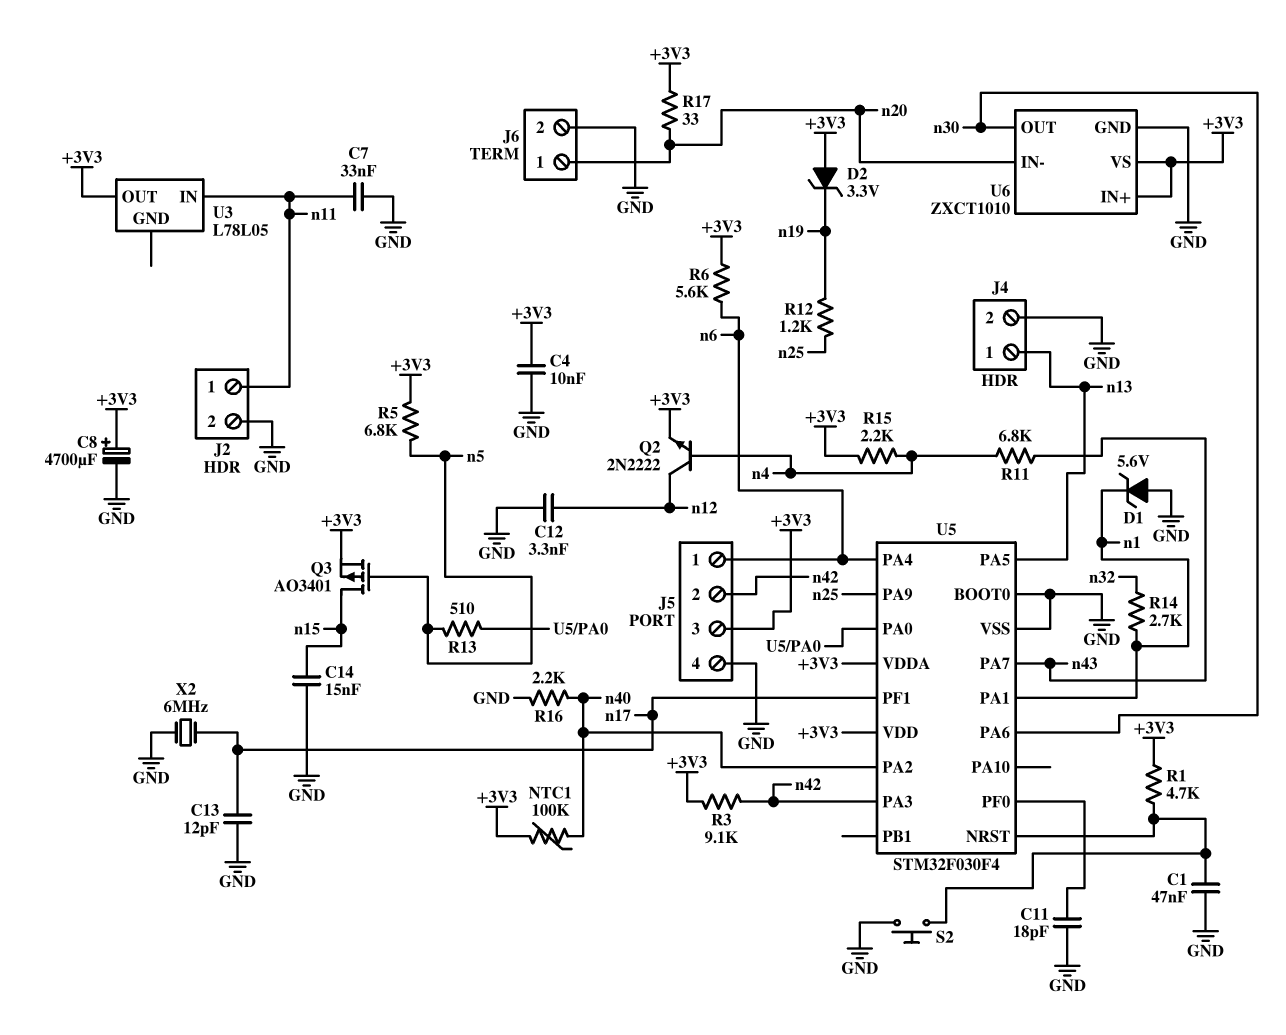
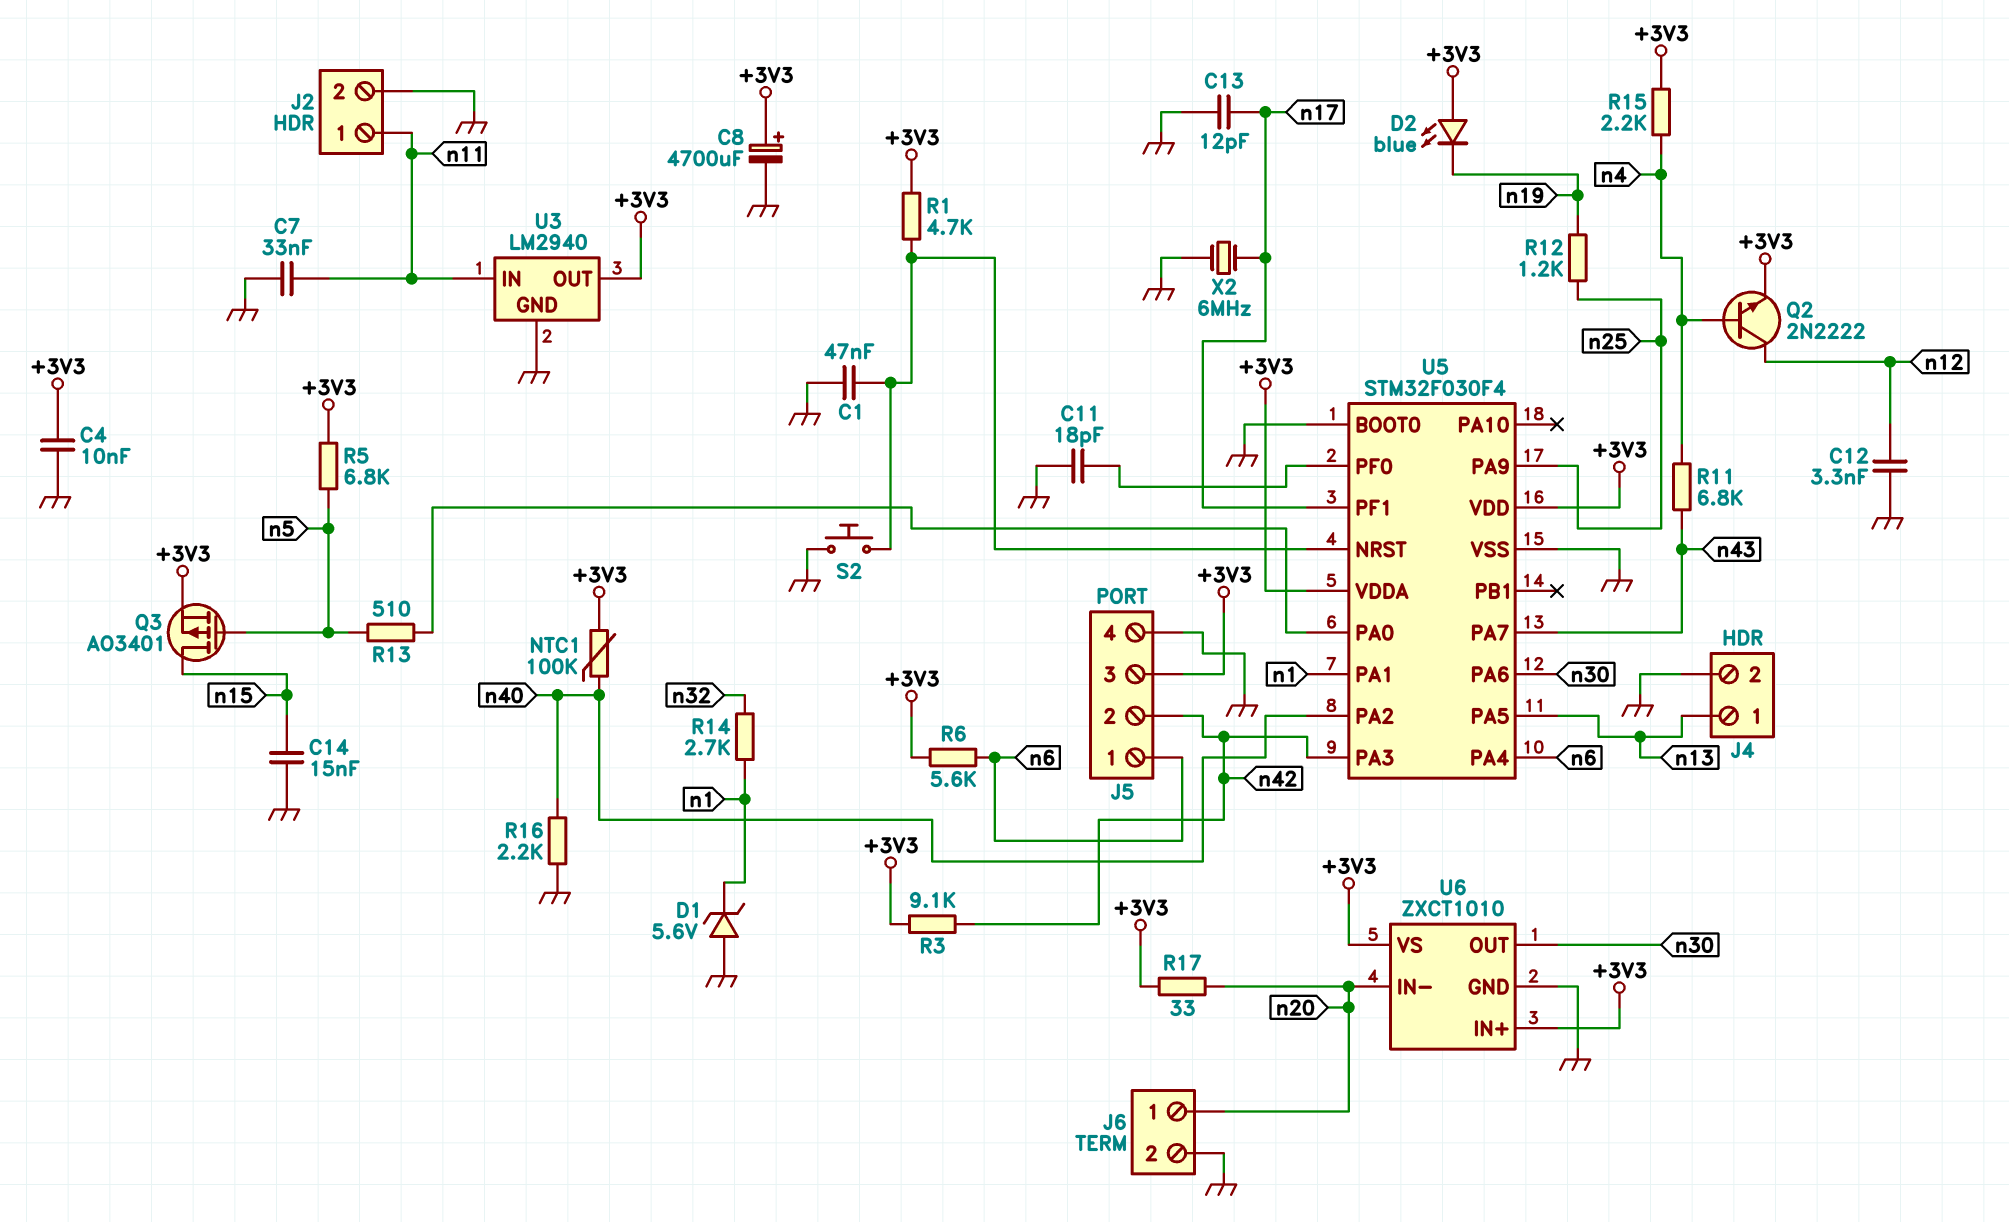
D2: zener 3.3V (A +3V3, K n19) -> LED blue (A +3V3, K n19)
U3: L78L05 -> LM2940
U3 pin GND: none -> GND

